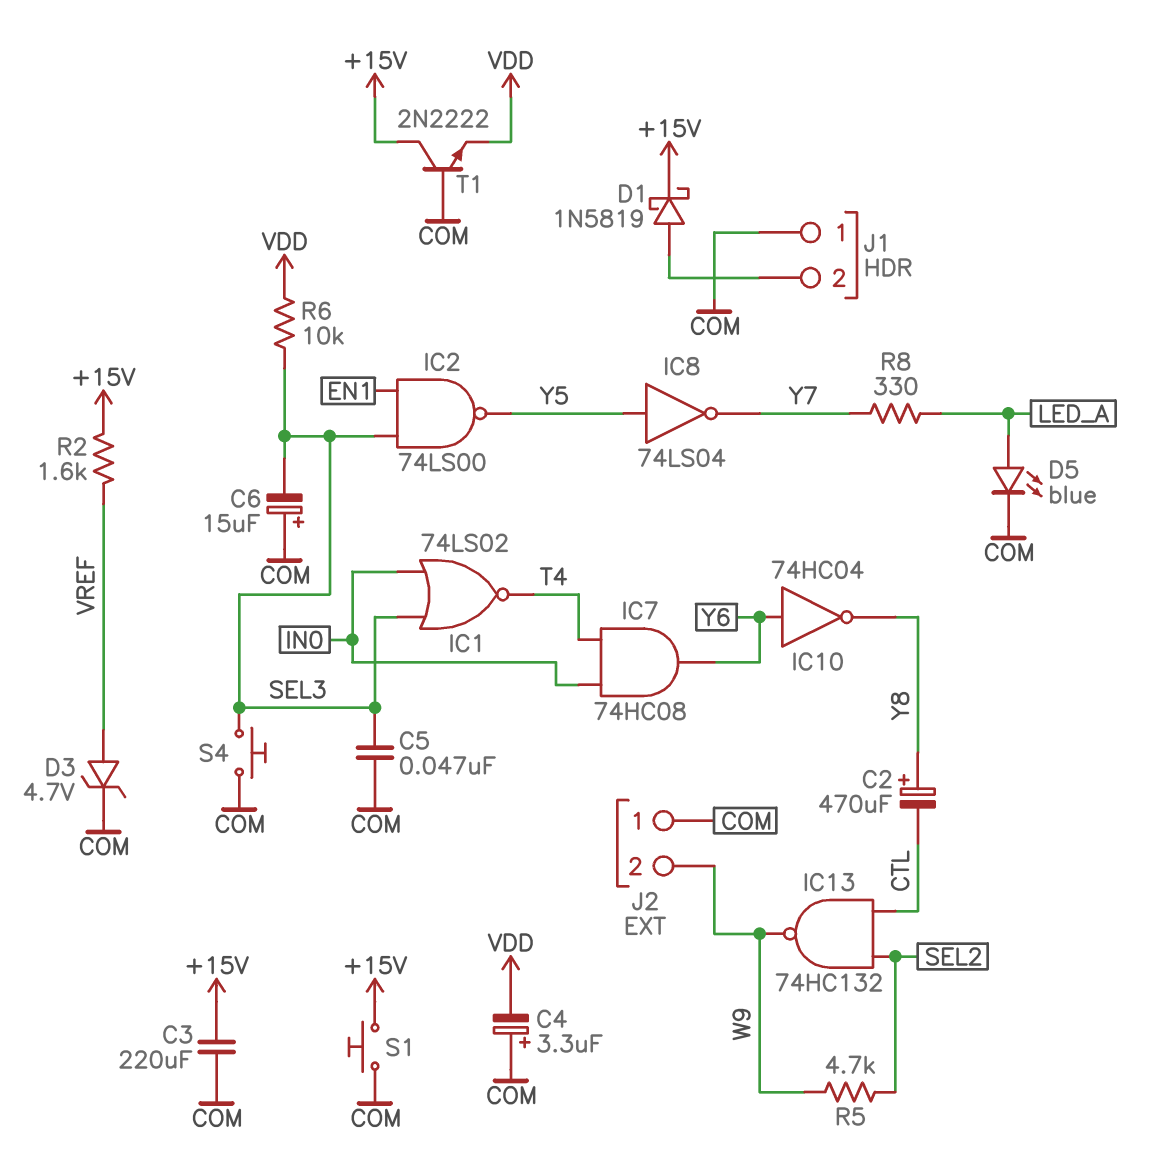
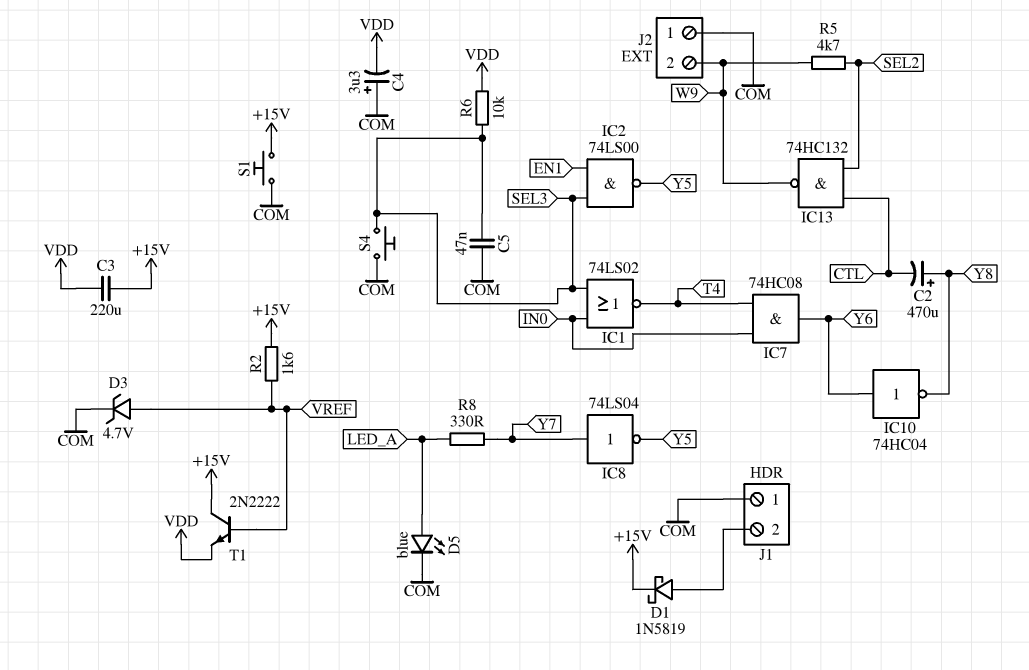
C3: 220uF (+15V, COM) -> 220uF (+15V, VDD)
C6: 15uF (plus COM, minus SEL3) -> none
IC8: NOT 74LS04 (in Y5, out Y7) -> NOT 74LS04 (in Y7, out Y5)
T1: NPN 2N2222 (B COM, C +15V, E VDD) -> NPN 2N2222 (B VREF, C +15V, E VDD)

